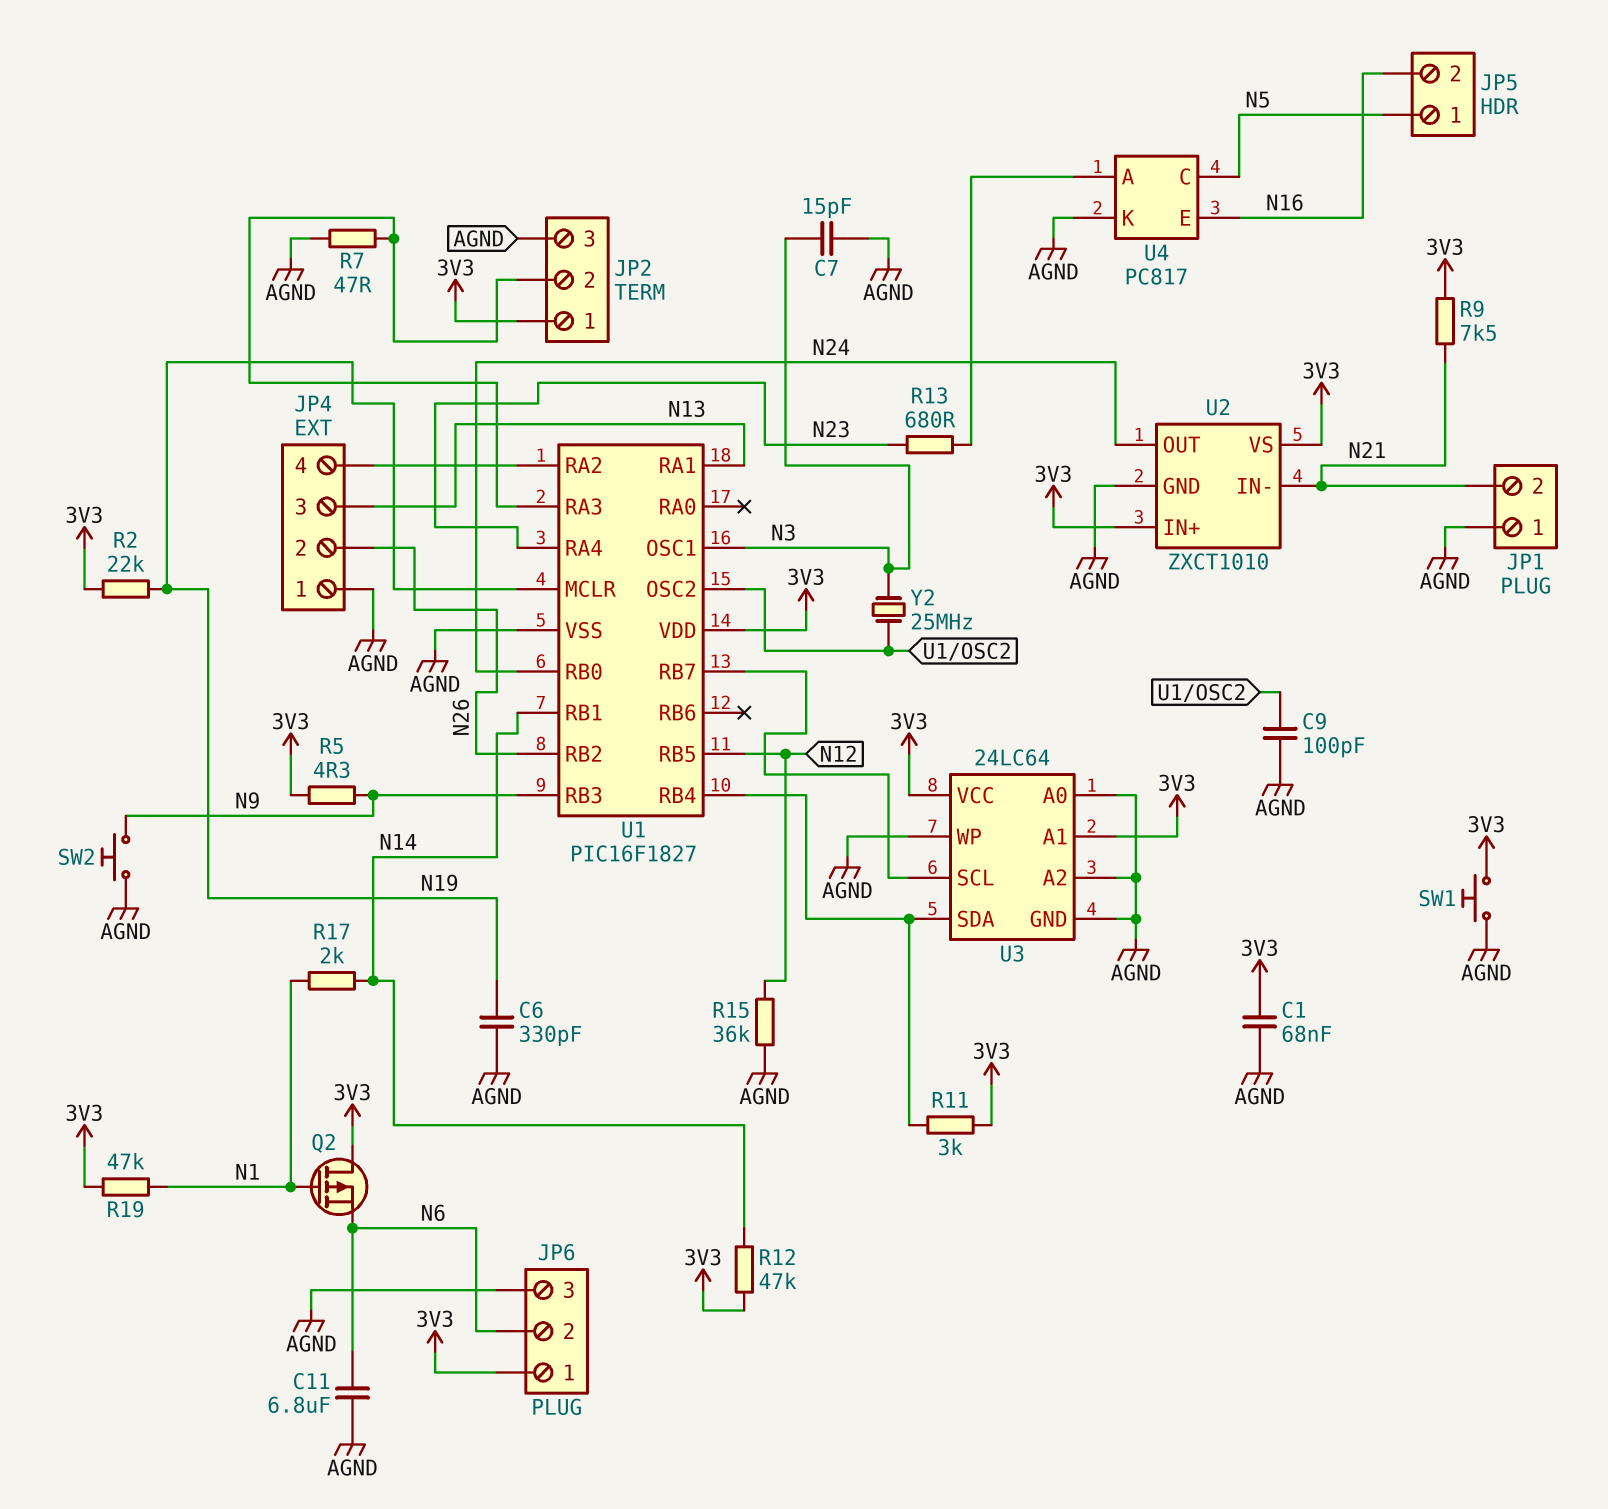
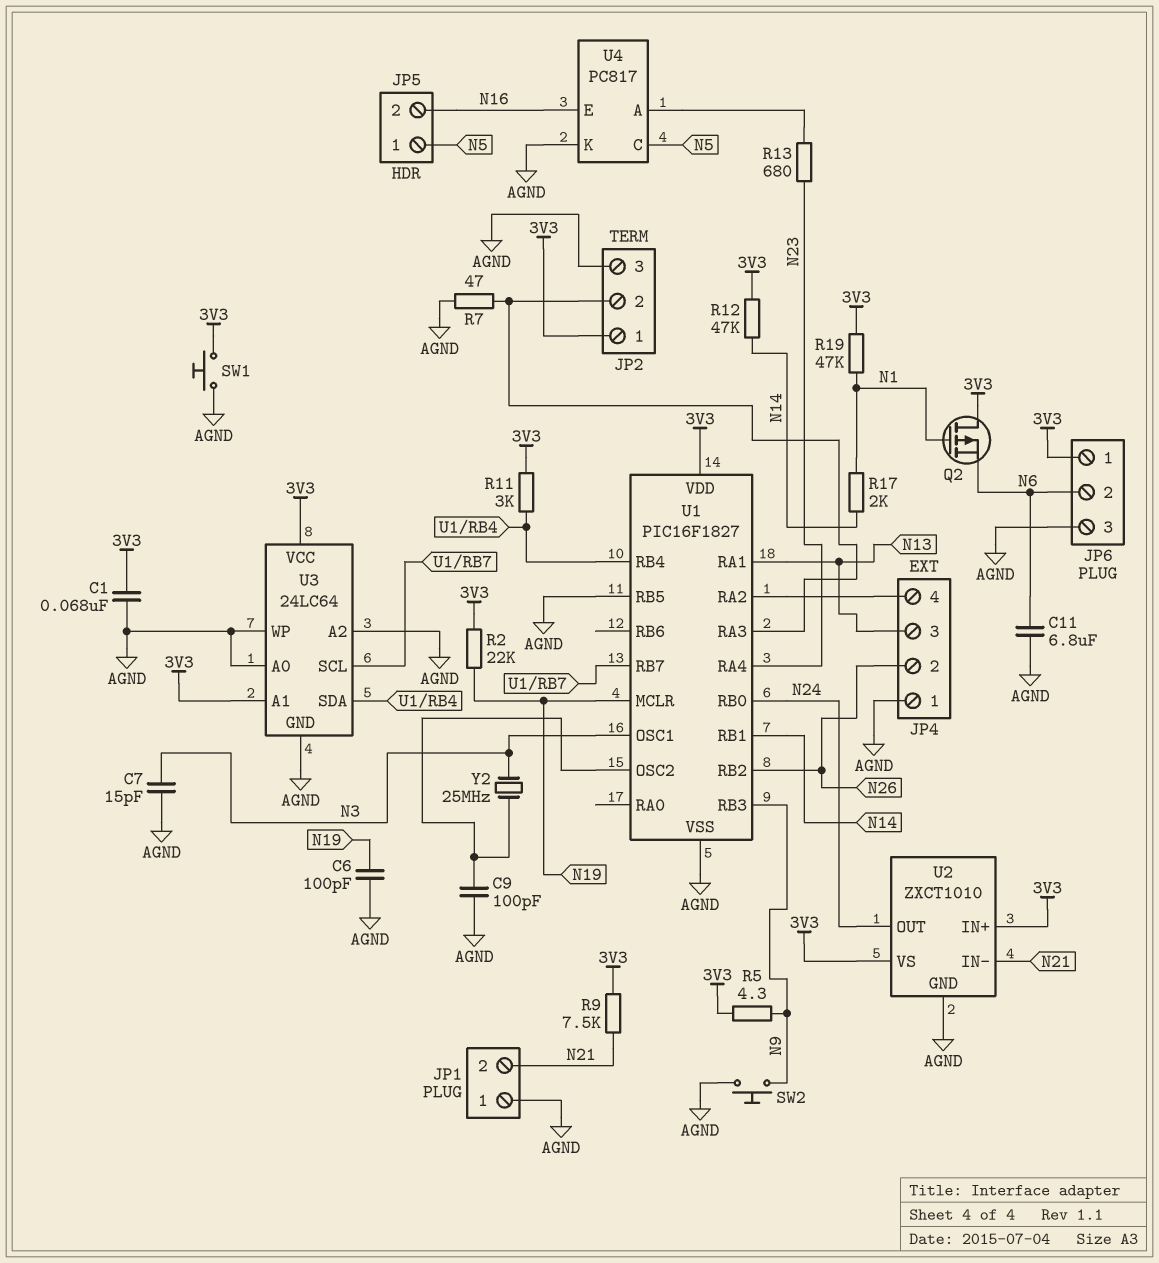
C6: 330pF (AGND, N19) -> 100pF (AGND, N19)
R15: 36k (AGND, N12) -> none
U1 pin RB5: N12 -> AGND

